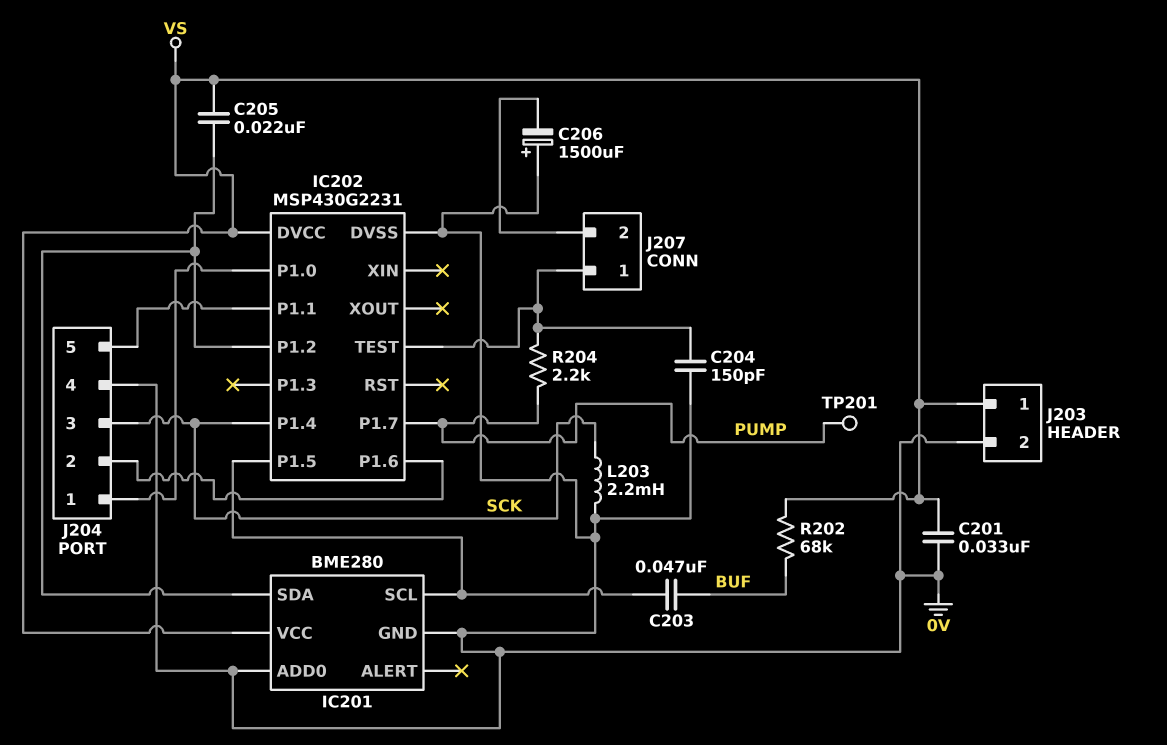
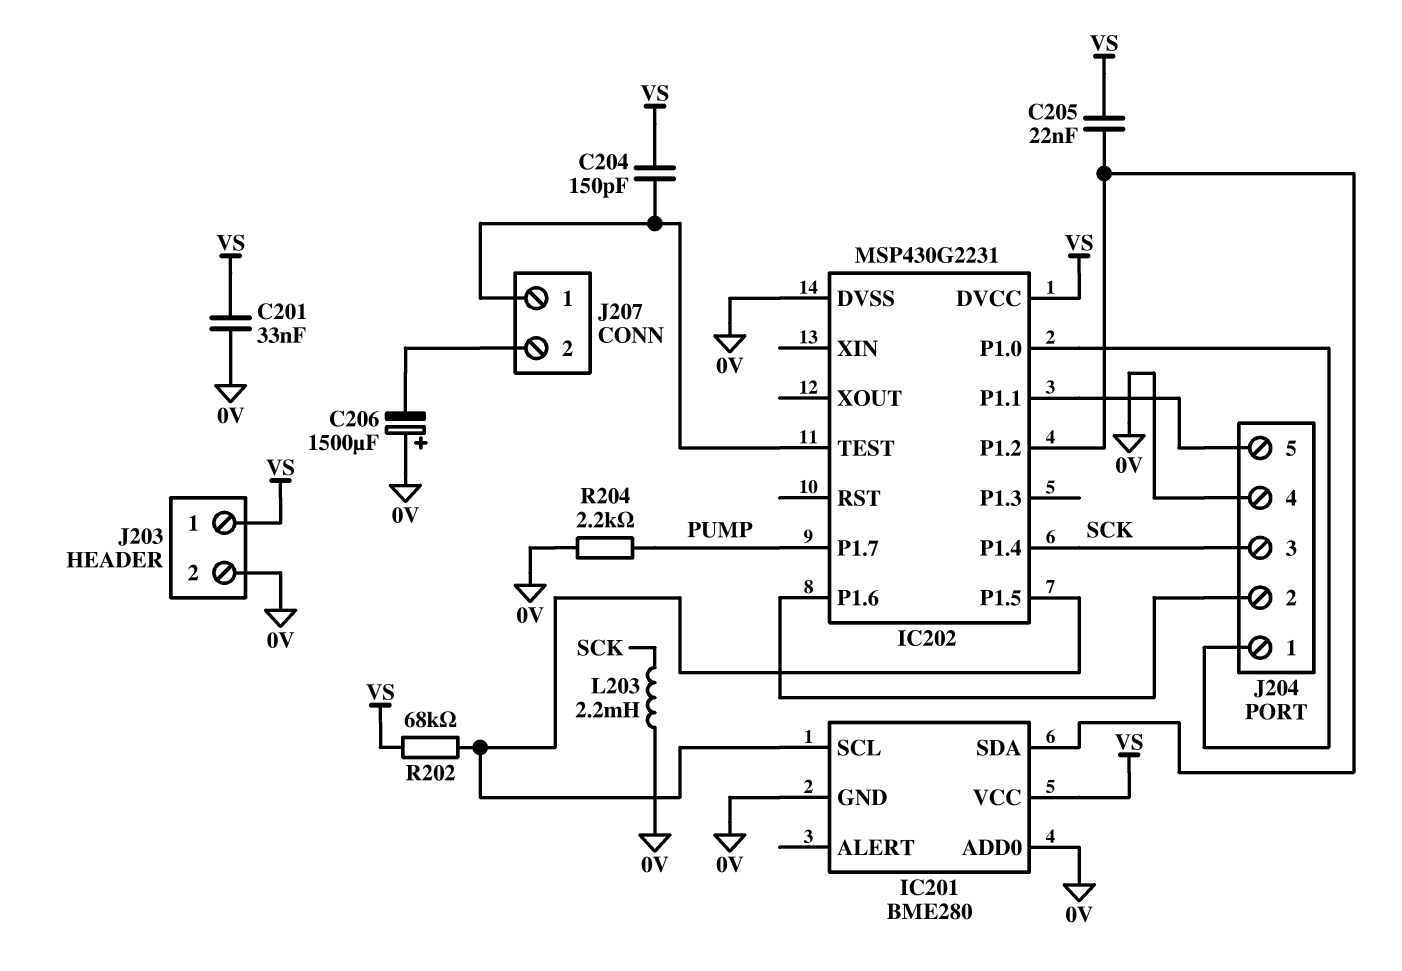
C203: 47nF (BUF, IC201/SCL) -> none
C204: 150pF (0V, IC202/TEST) -> 150pF (IC202/TEST, VS)
R202: 68k (BUF, VS) -> 68k (IC201/SCL, VS)
R204: 2.2k (IC202/TEST, PUMP) -> 2.2k (0V, PUMP)
TP201: test point (PUMP) -> none

